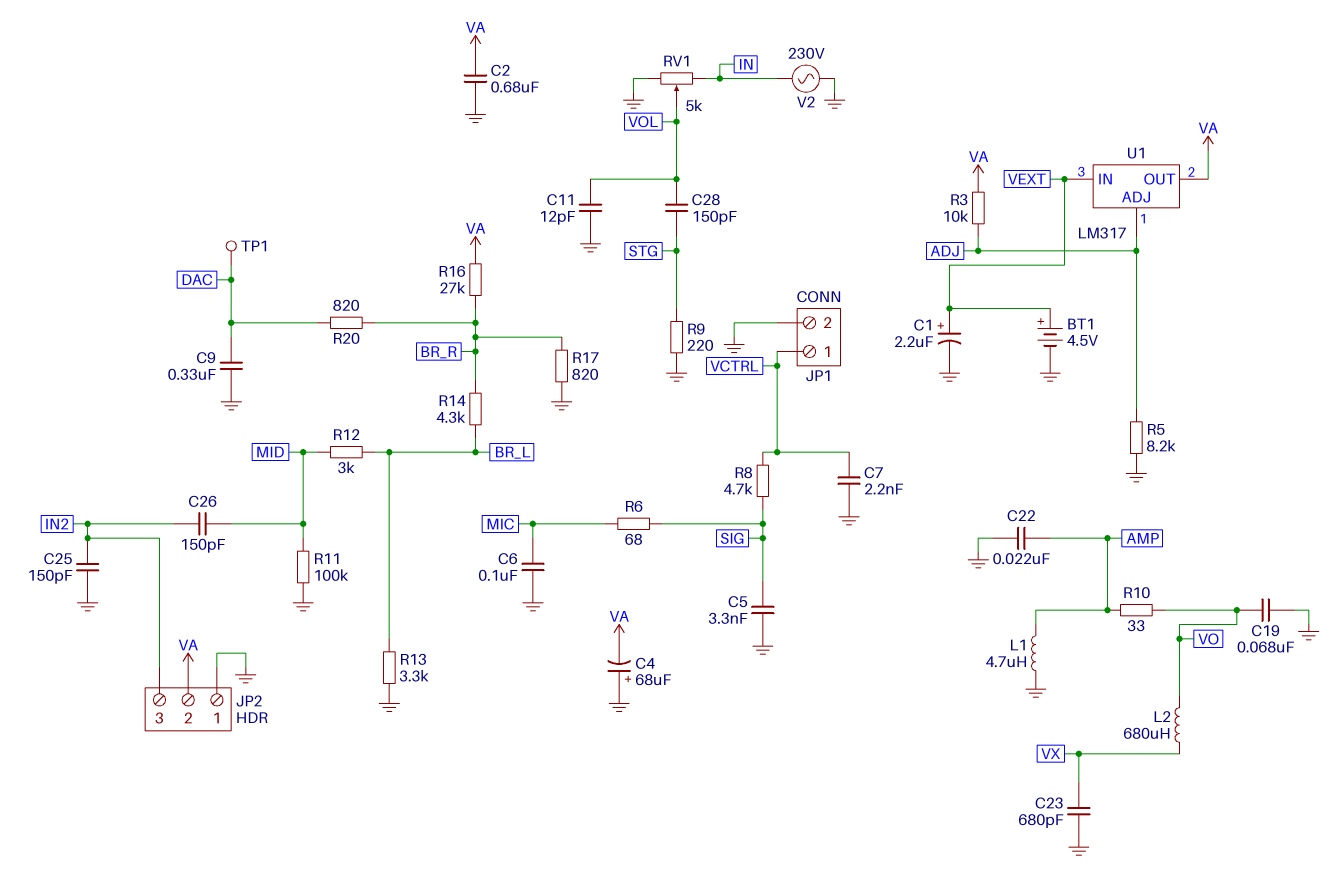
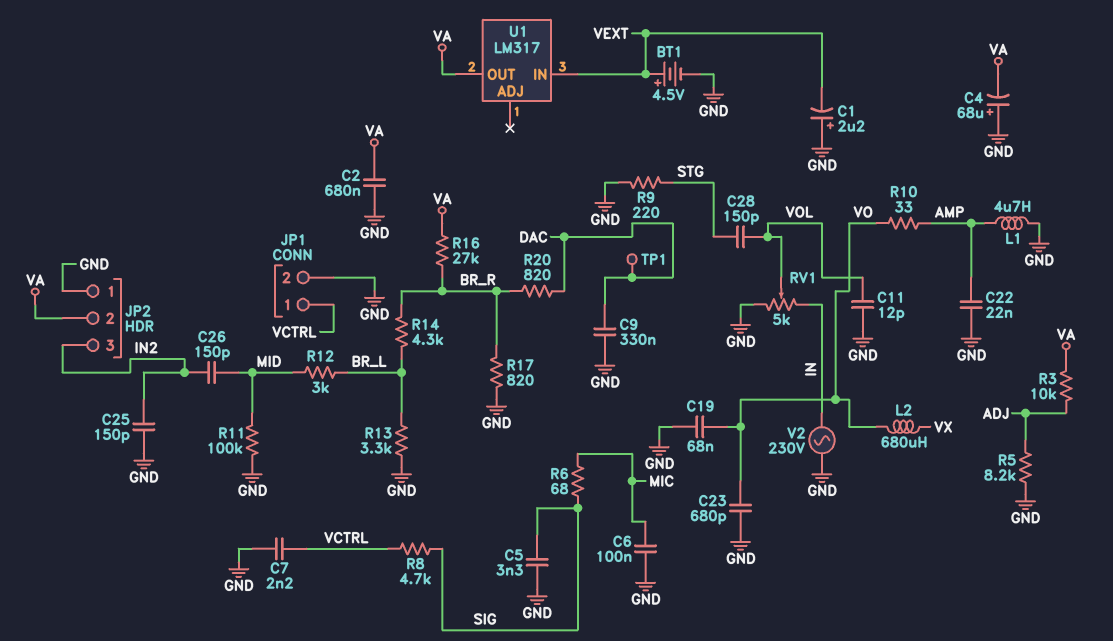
C1: 2.2uF (plus VEXT, minus GND) -> 2.2uF (plus GND, minus VEXT)
C23: 680pF (GND, VX) -> 680pF (GND, VO)
U1 pin ADJ: ADJ -> none

